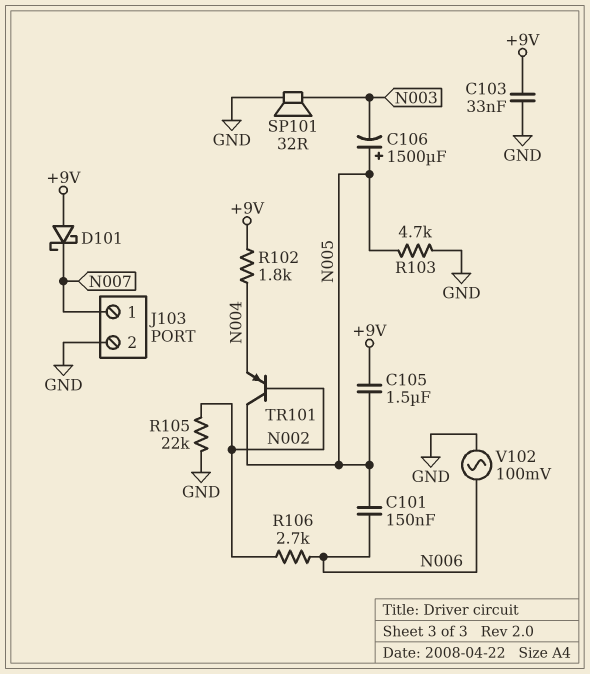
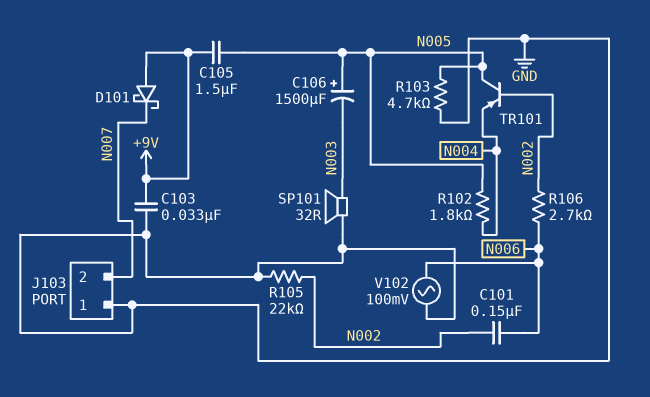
C101: 150nF (N005, N006) -> 150nF (N002, N006)
J103 pin 1: N007 -> GND
J103 pin 2: GND -> N007
R102: 1.8k (+9V, N004) -> 1.8k (N004, N005)

